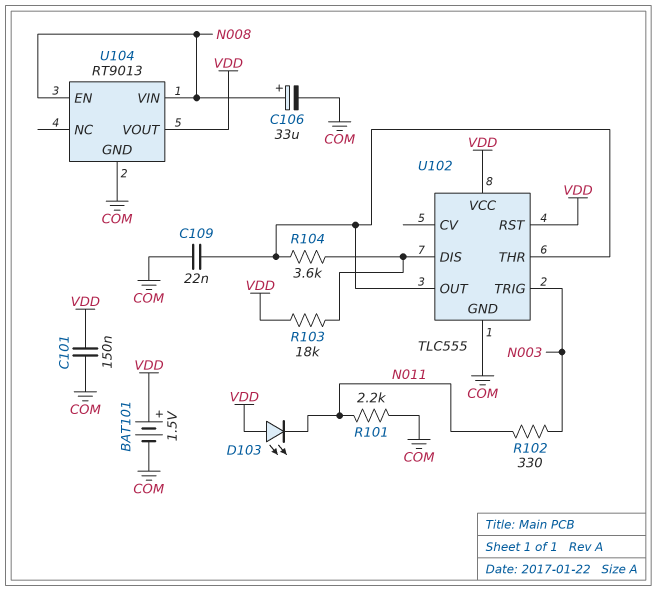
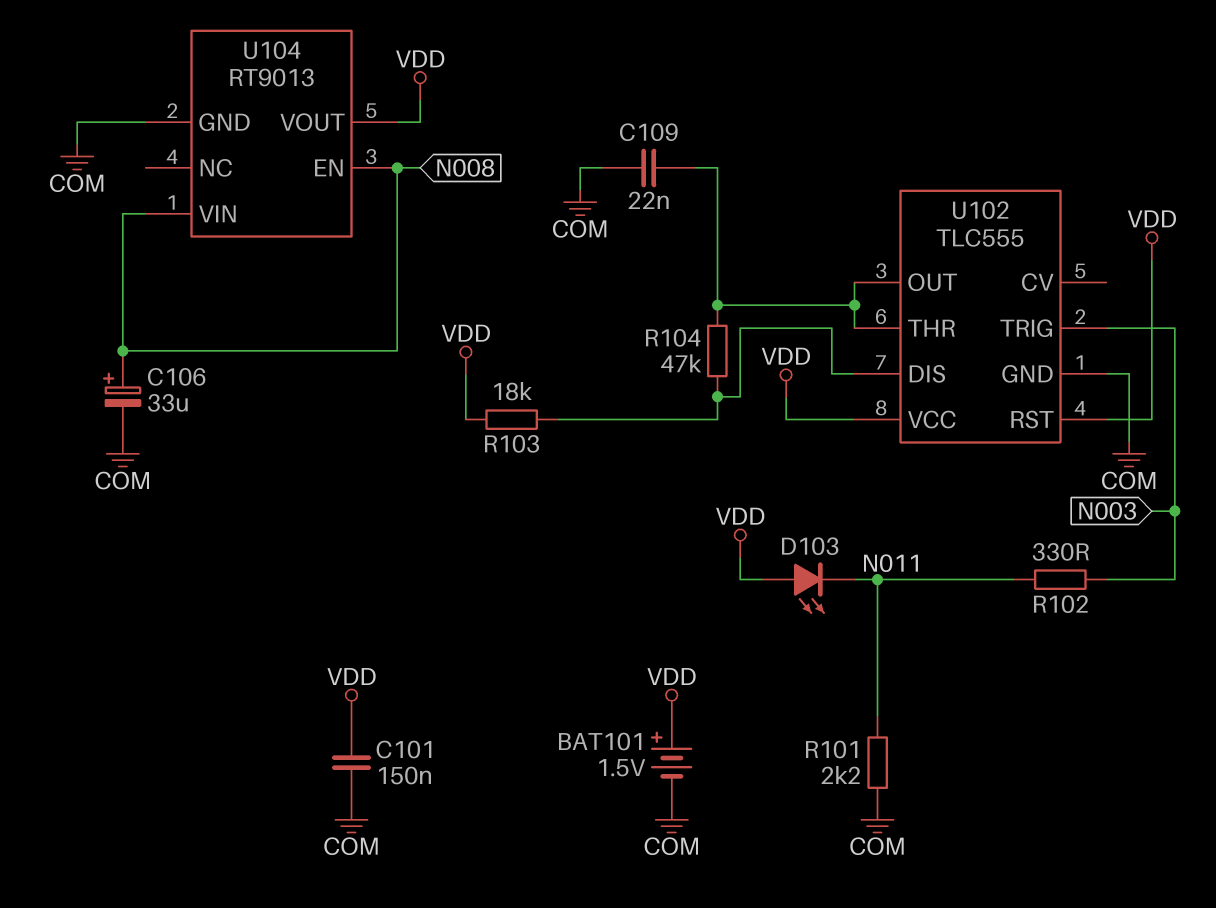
R104: 3.6k (U102/DIS, U102/OUT) -> 47k (U102/DIS, U102/OUT)

